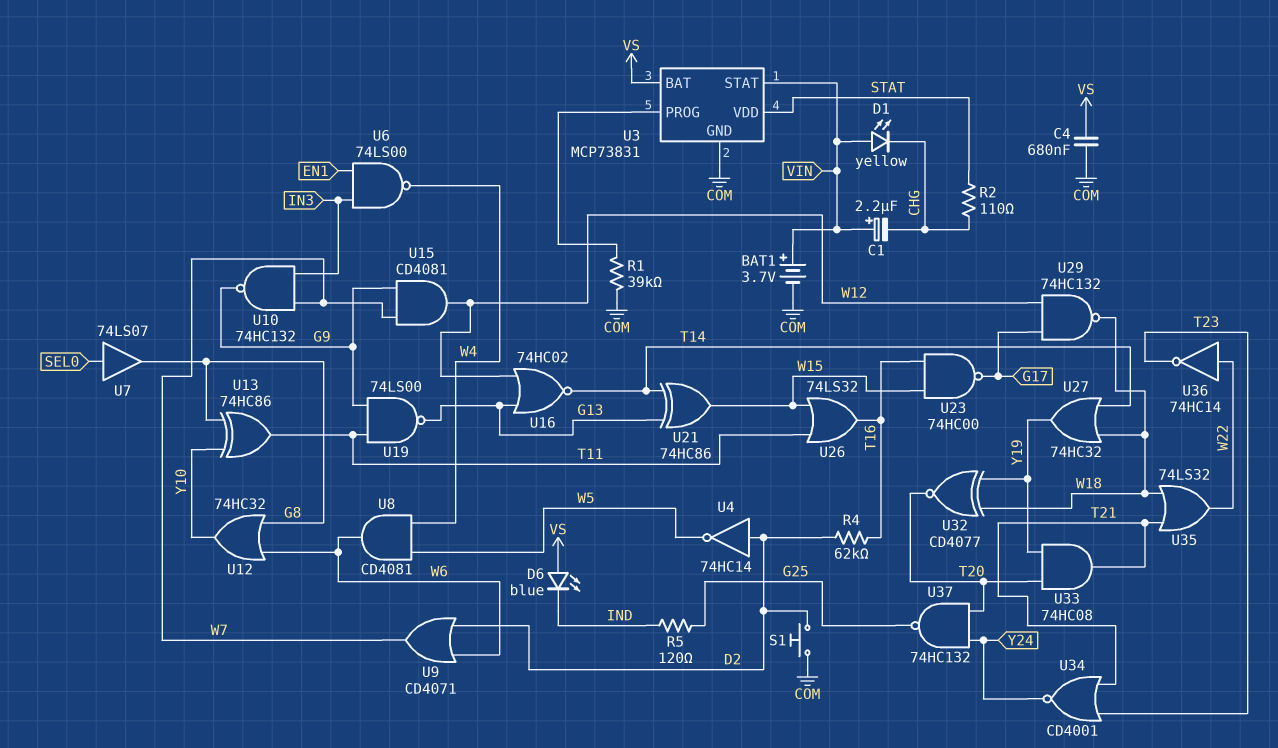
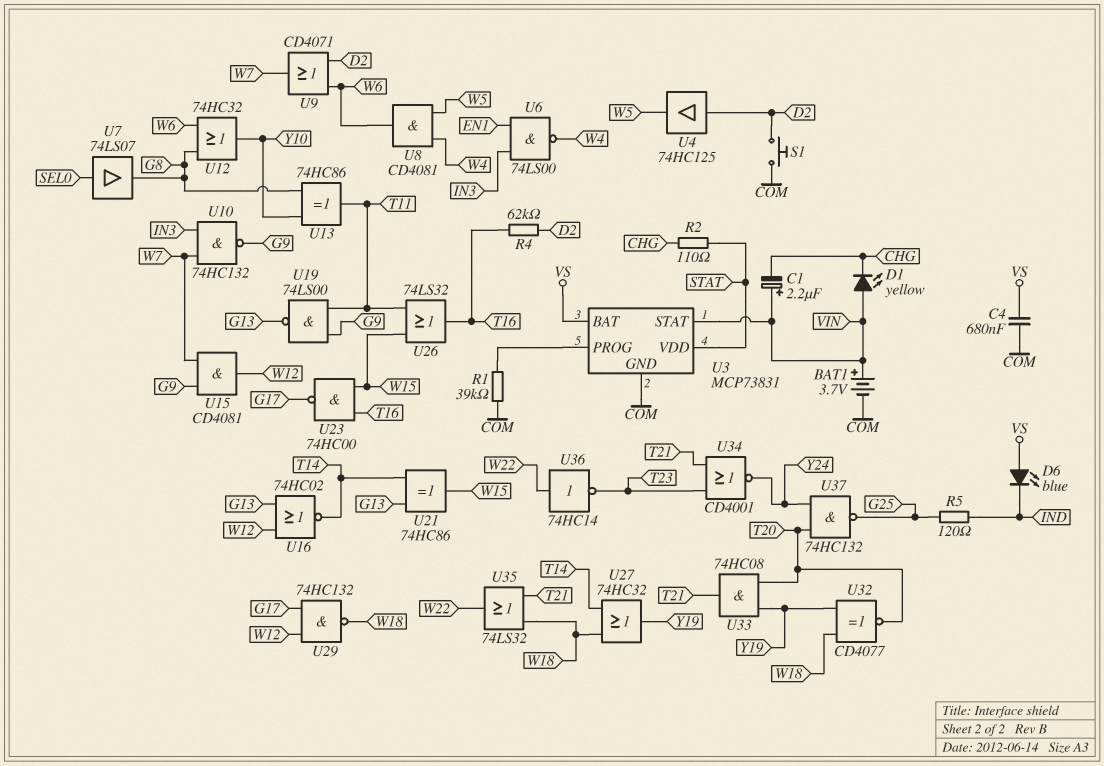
U4: NOT 74HC14 (in D2, out W5) -> buffer 74HC125 (in D2, out W5)

